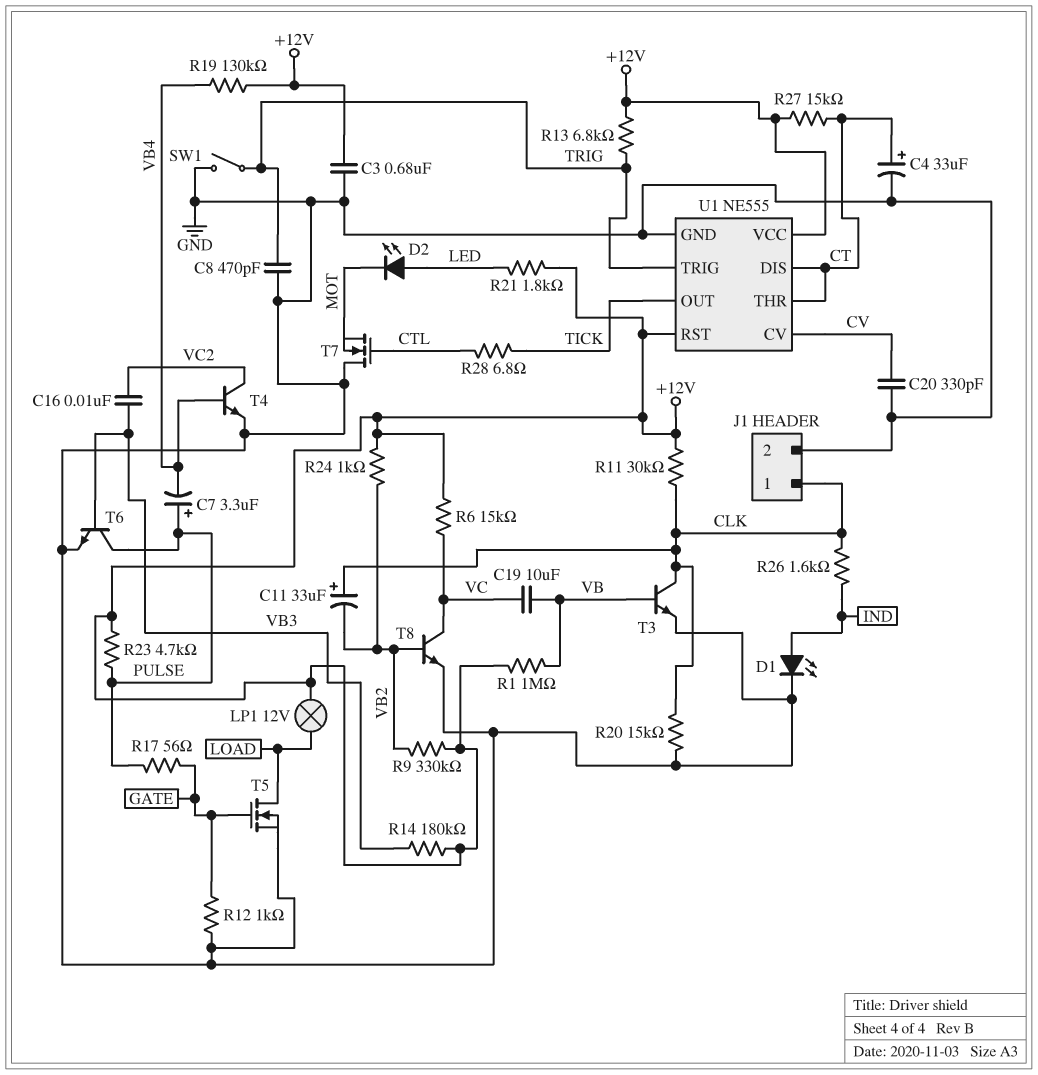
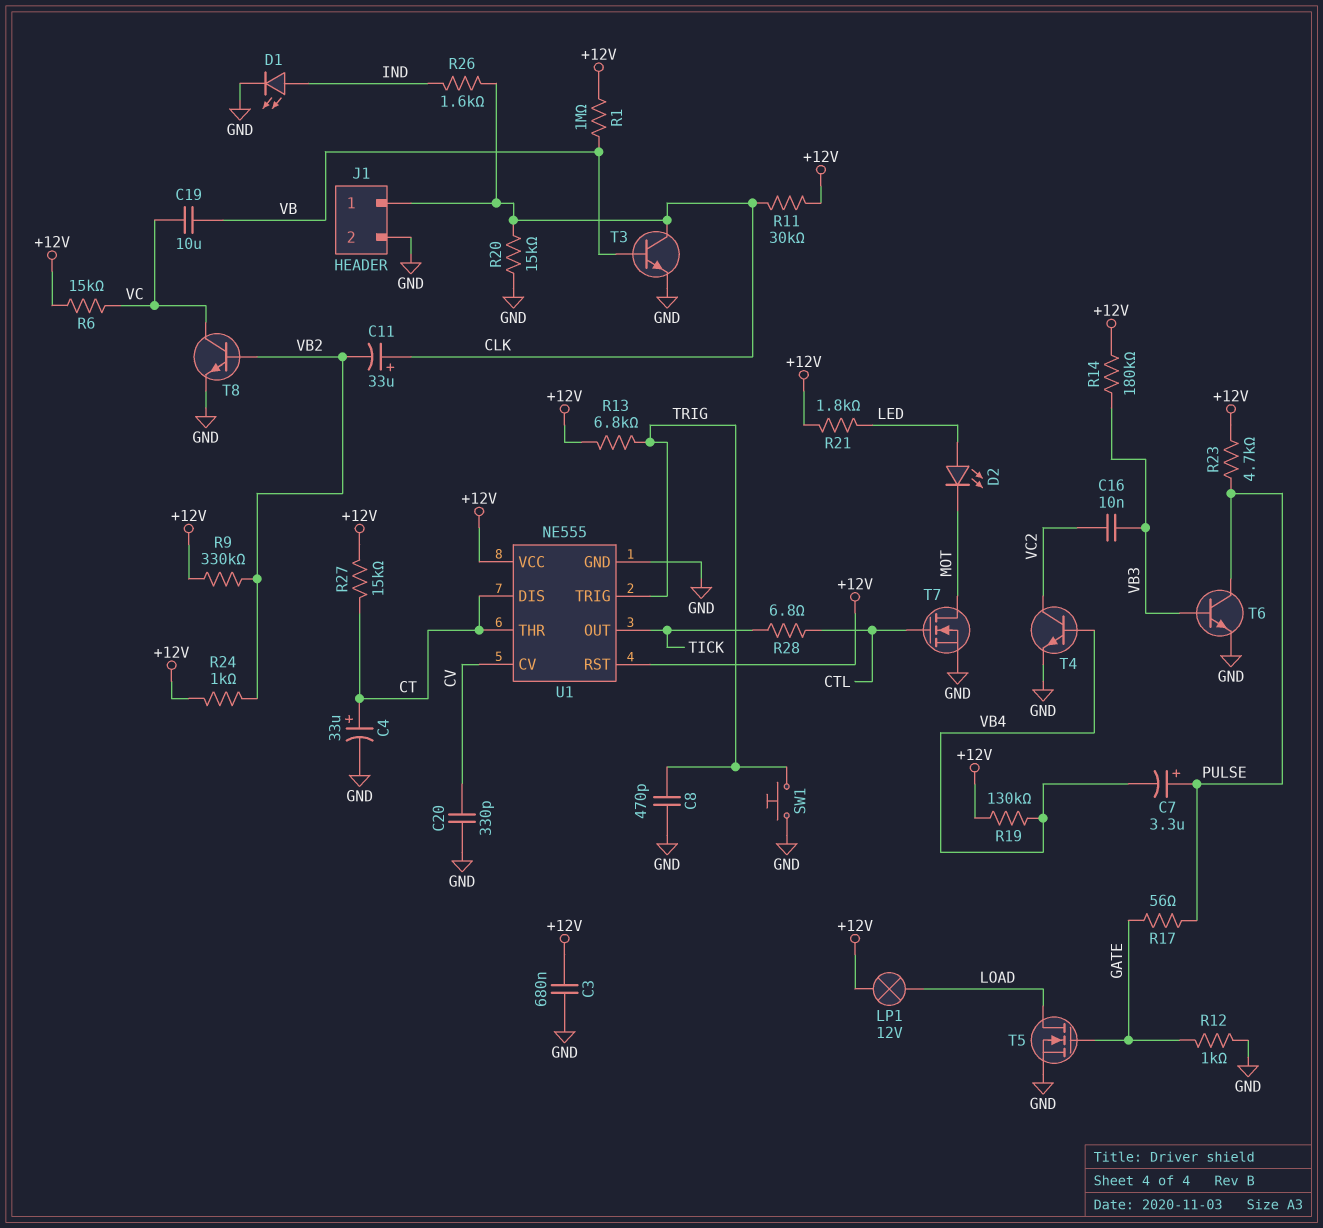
SW1: switch (GND, TRIG) -> button (GND, TRIG)
T7: NMOS (G CTL, D GND, S MOT) -> NMOS (G CTL, D MOT, S GND)

